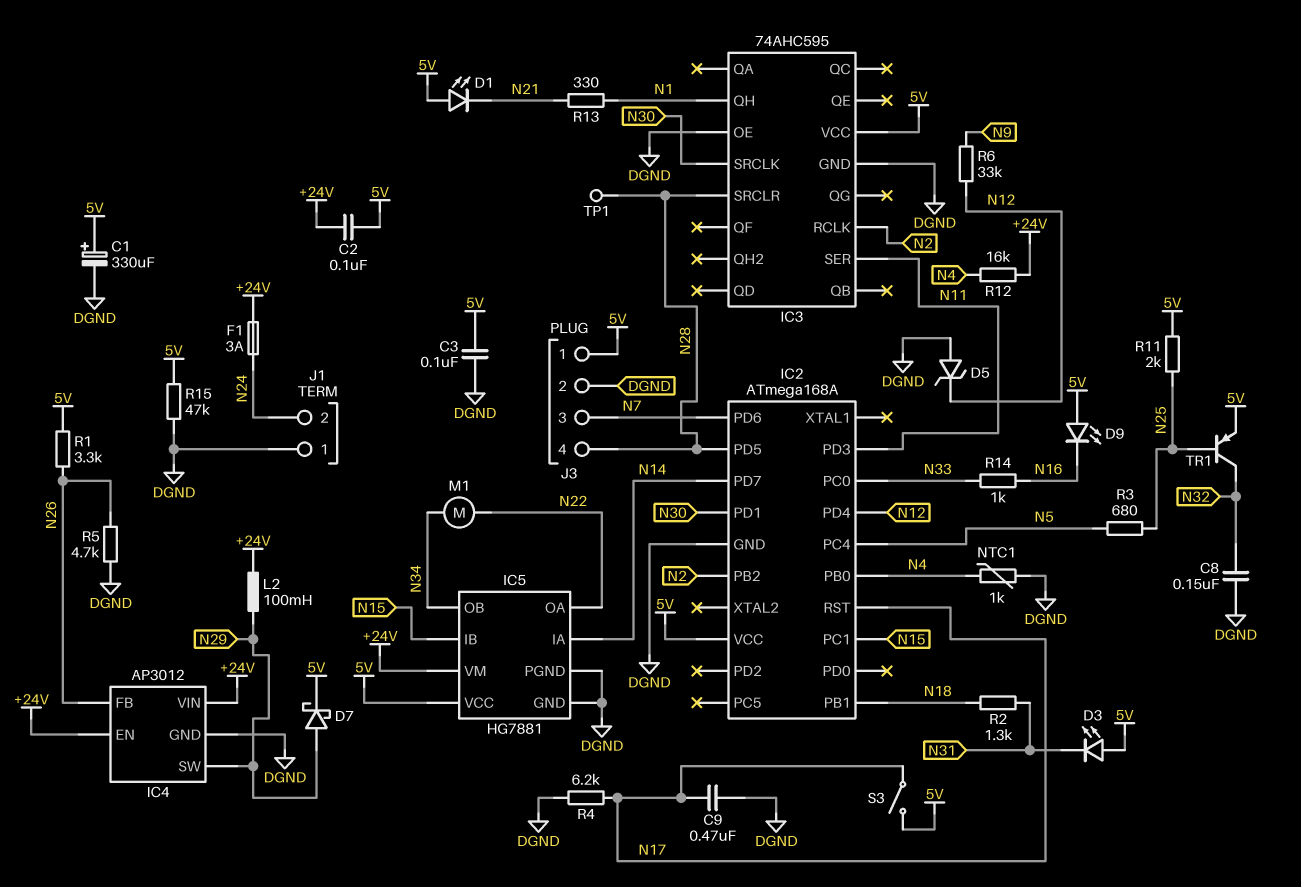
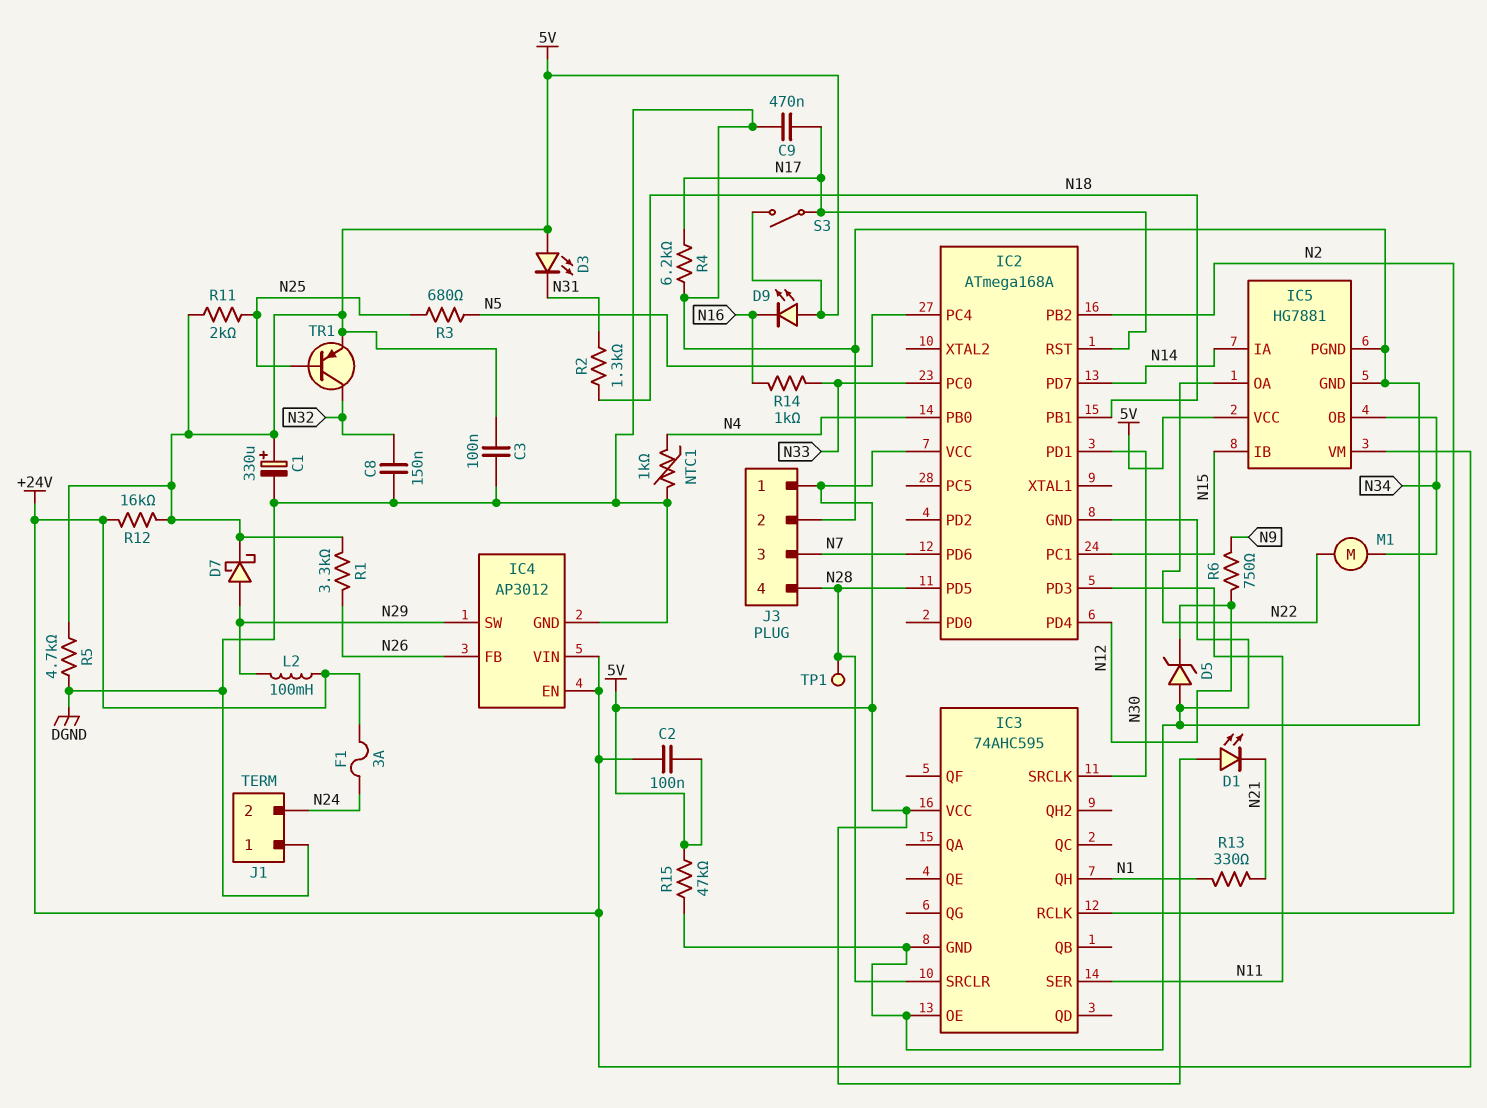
R5: 4.7k (DGND, N26) -> 4.7k (5V, DGND)
R6: 33k (N9, N12) -> 750 (N9, N12)
R12: 16k (+24V, N4) -> 16k (+24V, 5V)

